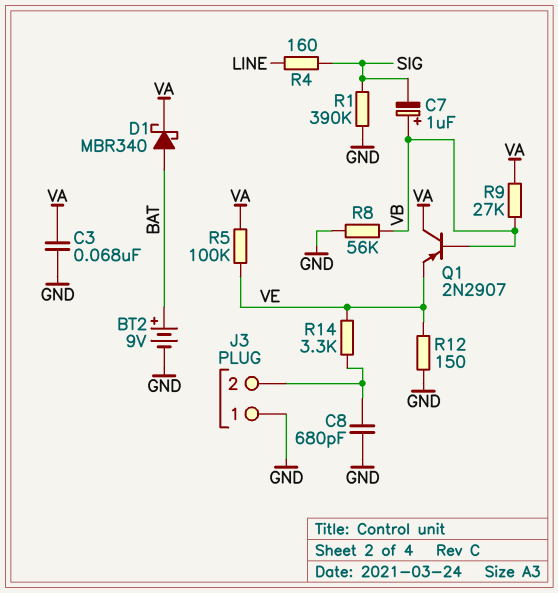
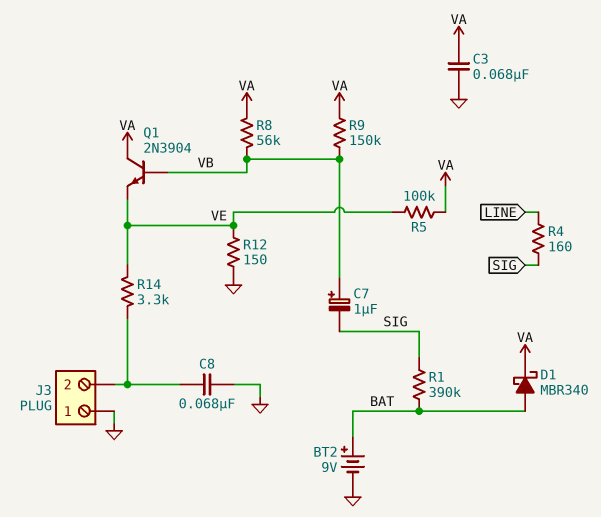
C8: 680pF (GND, J3/2) -> 68nF (GND, J3/2)
Q1: PNP 2N2907 (B VB, C VA, E VE) -> NPN 2N3904 (B VB, C VA, E VE)
R1: 390k (GND, SIG) -> 390k (BAT, SIG)
R8: 56k (GND, VB) -> 56k (VA, VB)
R9: 27k (VA, VB) -> 150k (VA, VB)

